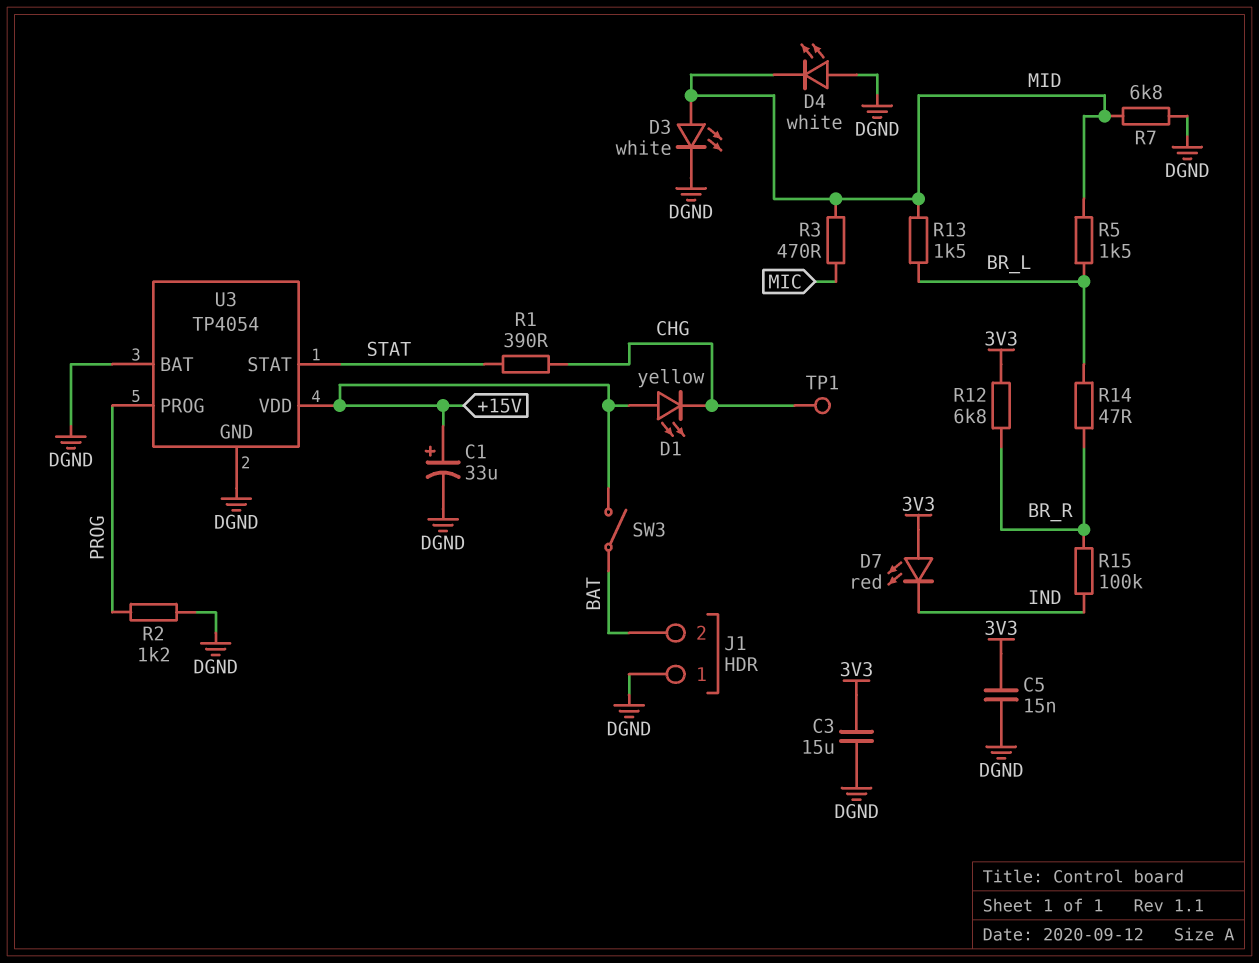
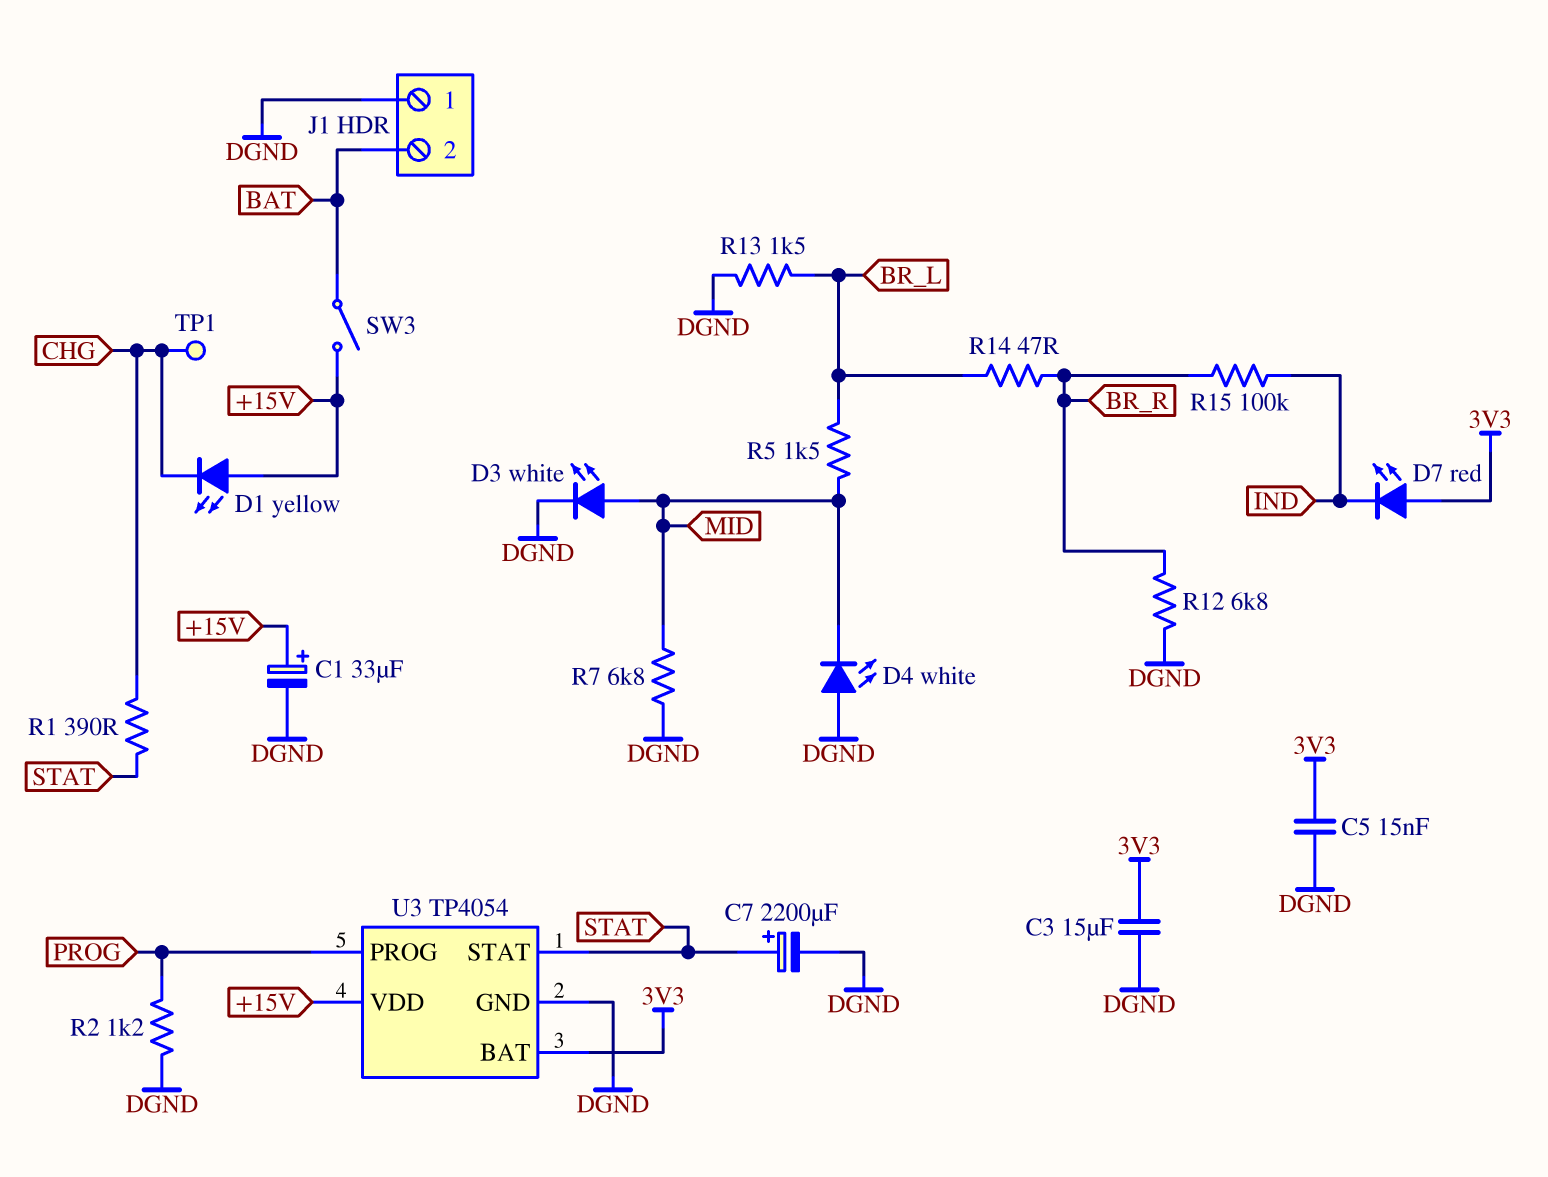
C7: none -> 2200uF (plus STAT, minus DGND)
R3: 470 (MIC, MID) -> none
R12: 6.8k (3V3, BR_R) -> 6.8k (BR_R, DGND)
R13: 1.5k (BR_L, MID) -> 1.5k (BR_L, DGND)
U3 pin BAT: DGND -> 3V3

